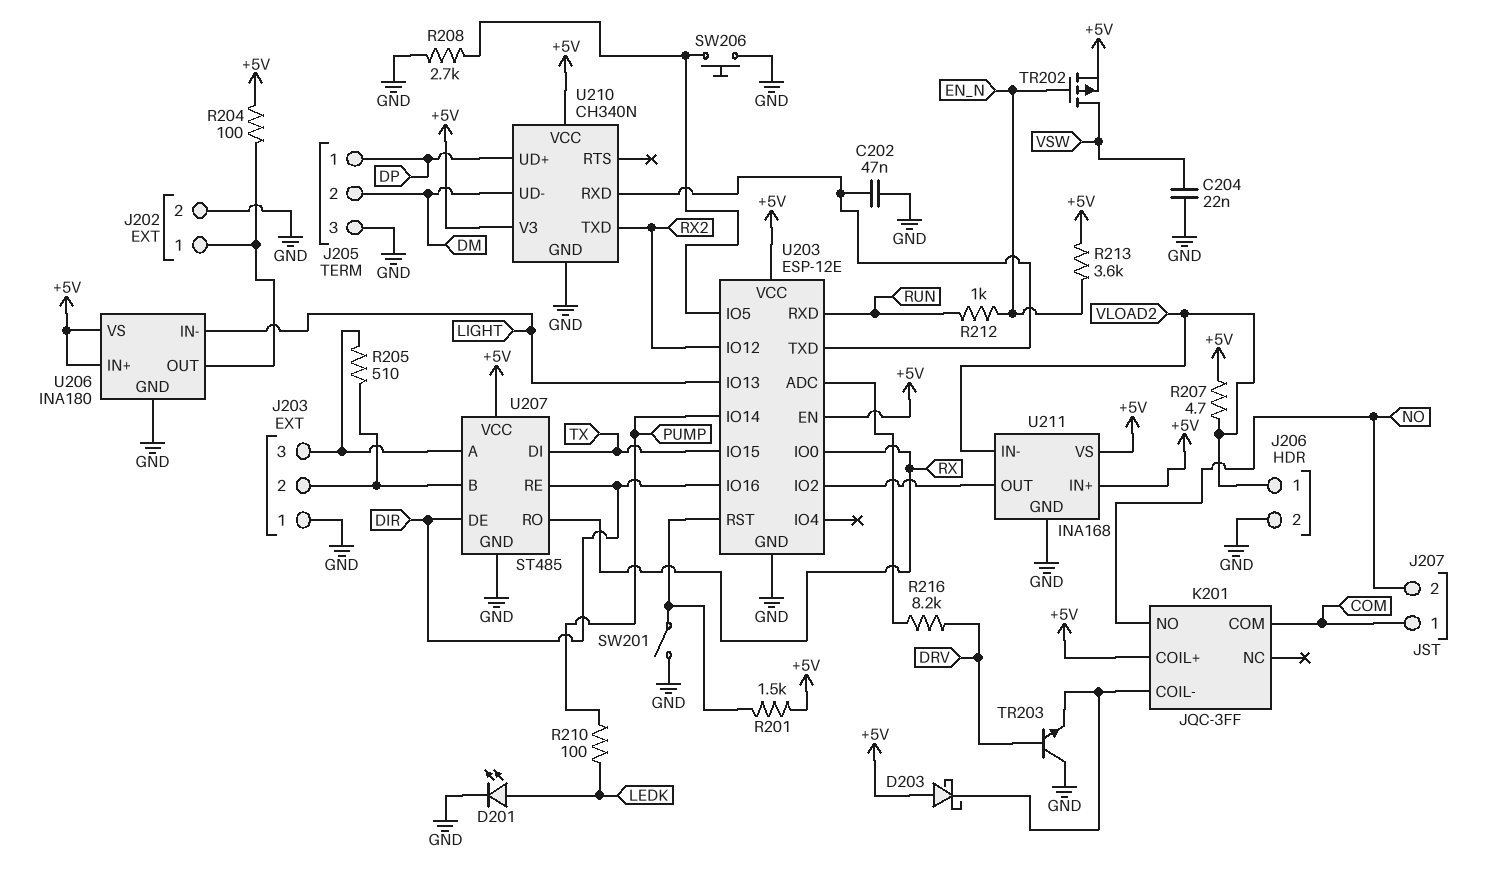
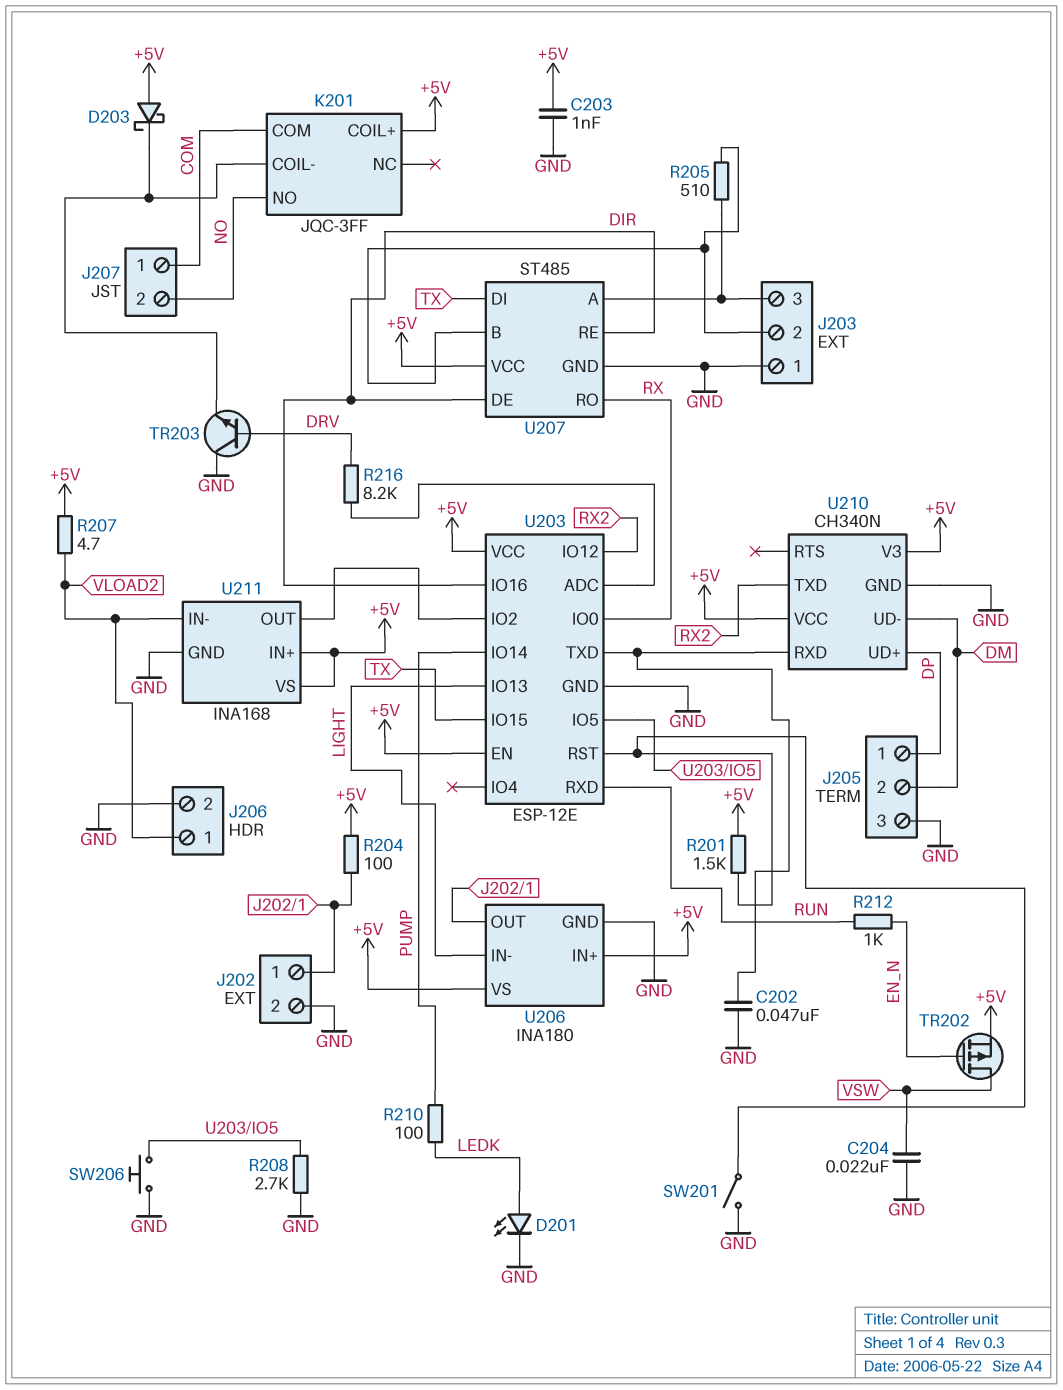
C203: none -> 1nF (+5V, GND)
R213: 3.6k (+5V, EN_N) -> none

